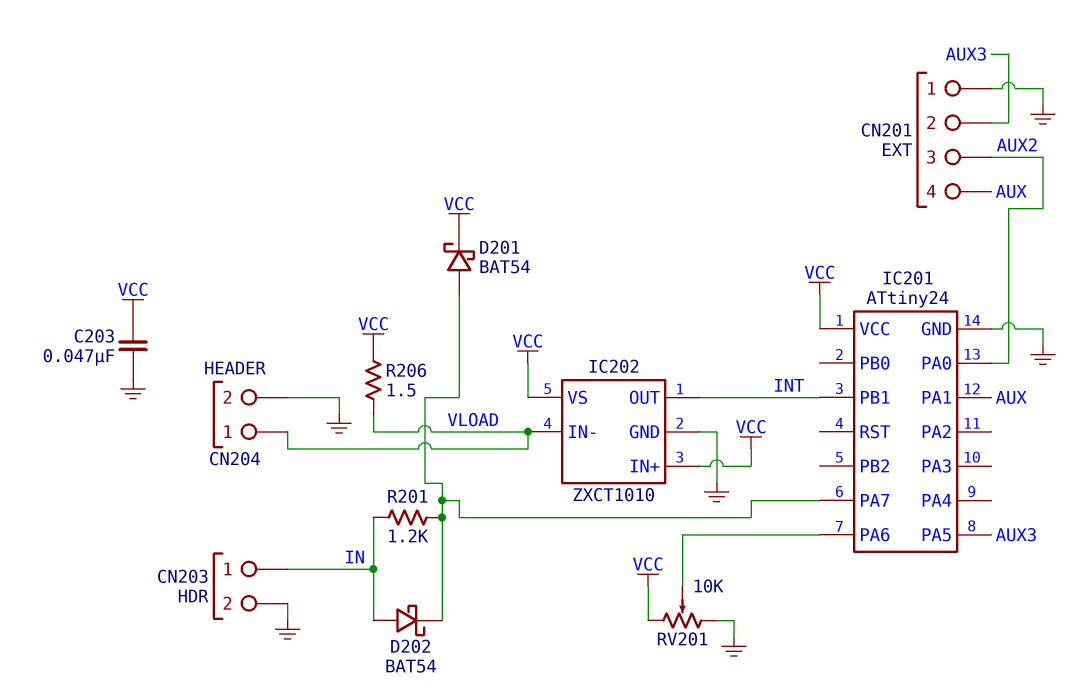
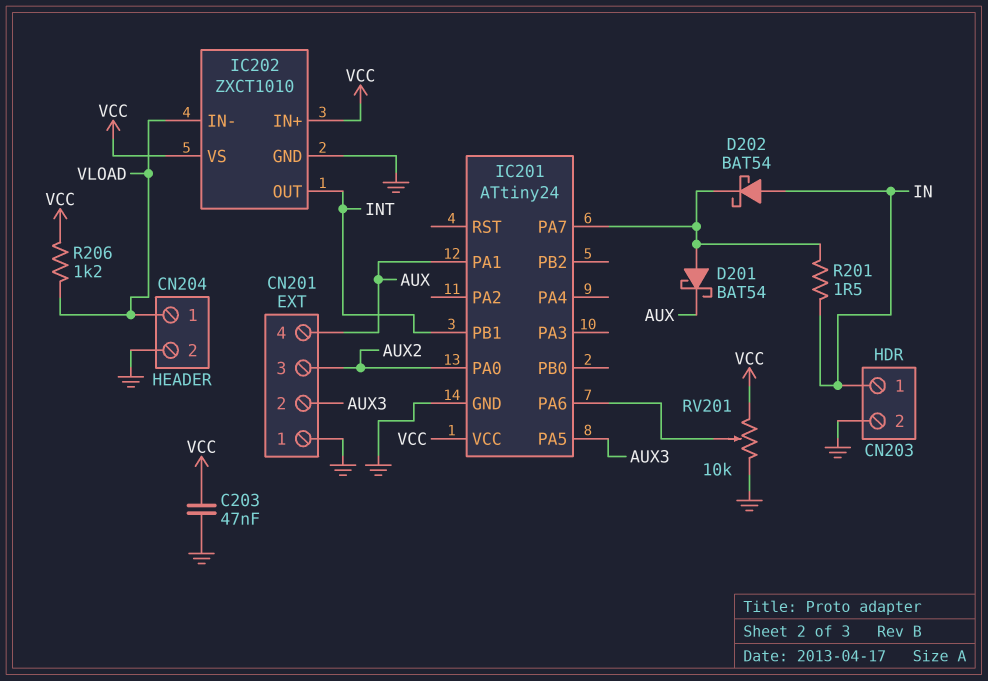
D201: schottky BAT54 (A IC201/PA7, K VCC) -> schottky BAT54 (A IC201/PA7, K AUX)
R201: 1.2k (IC201/PA7, IN) -> 1.5 (IC201/PA7, IN)
R206: 1.5 (VCC, VLOAD) -> 1.2k (VCC, VLOAD)

